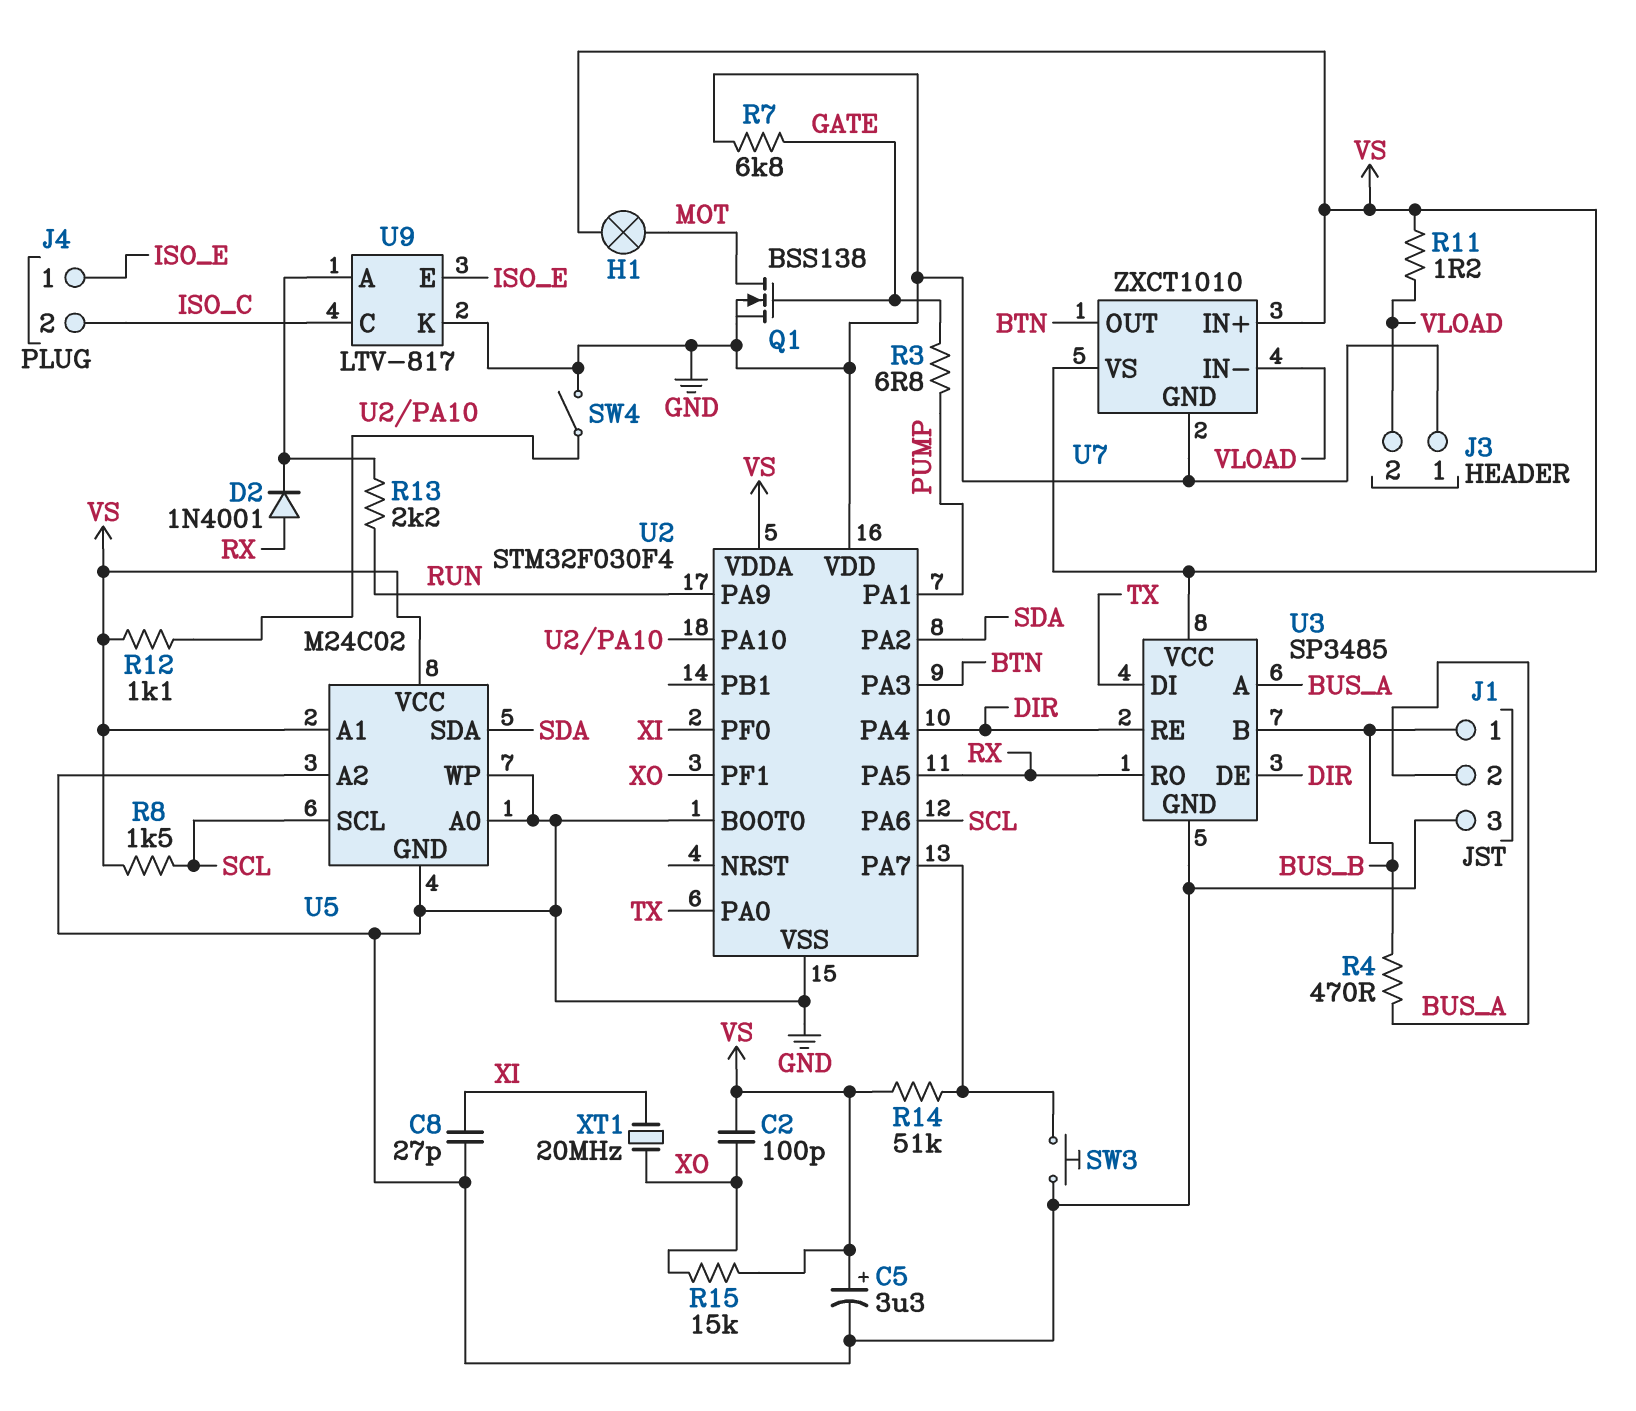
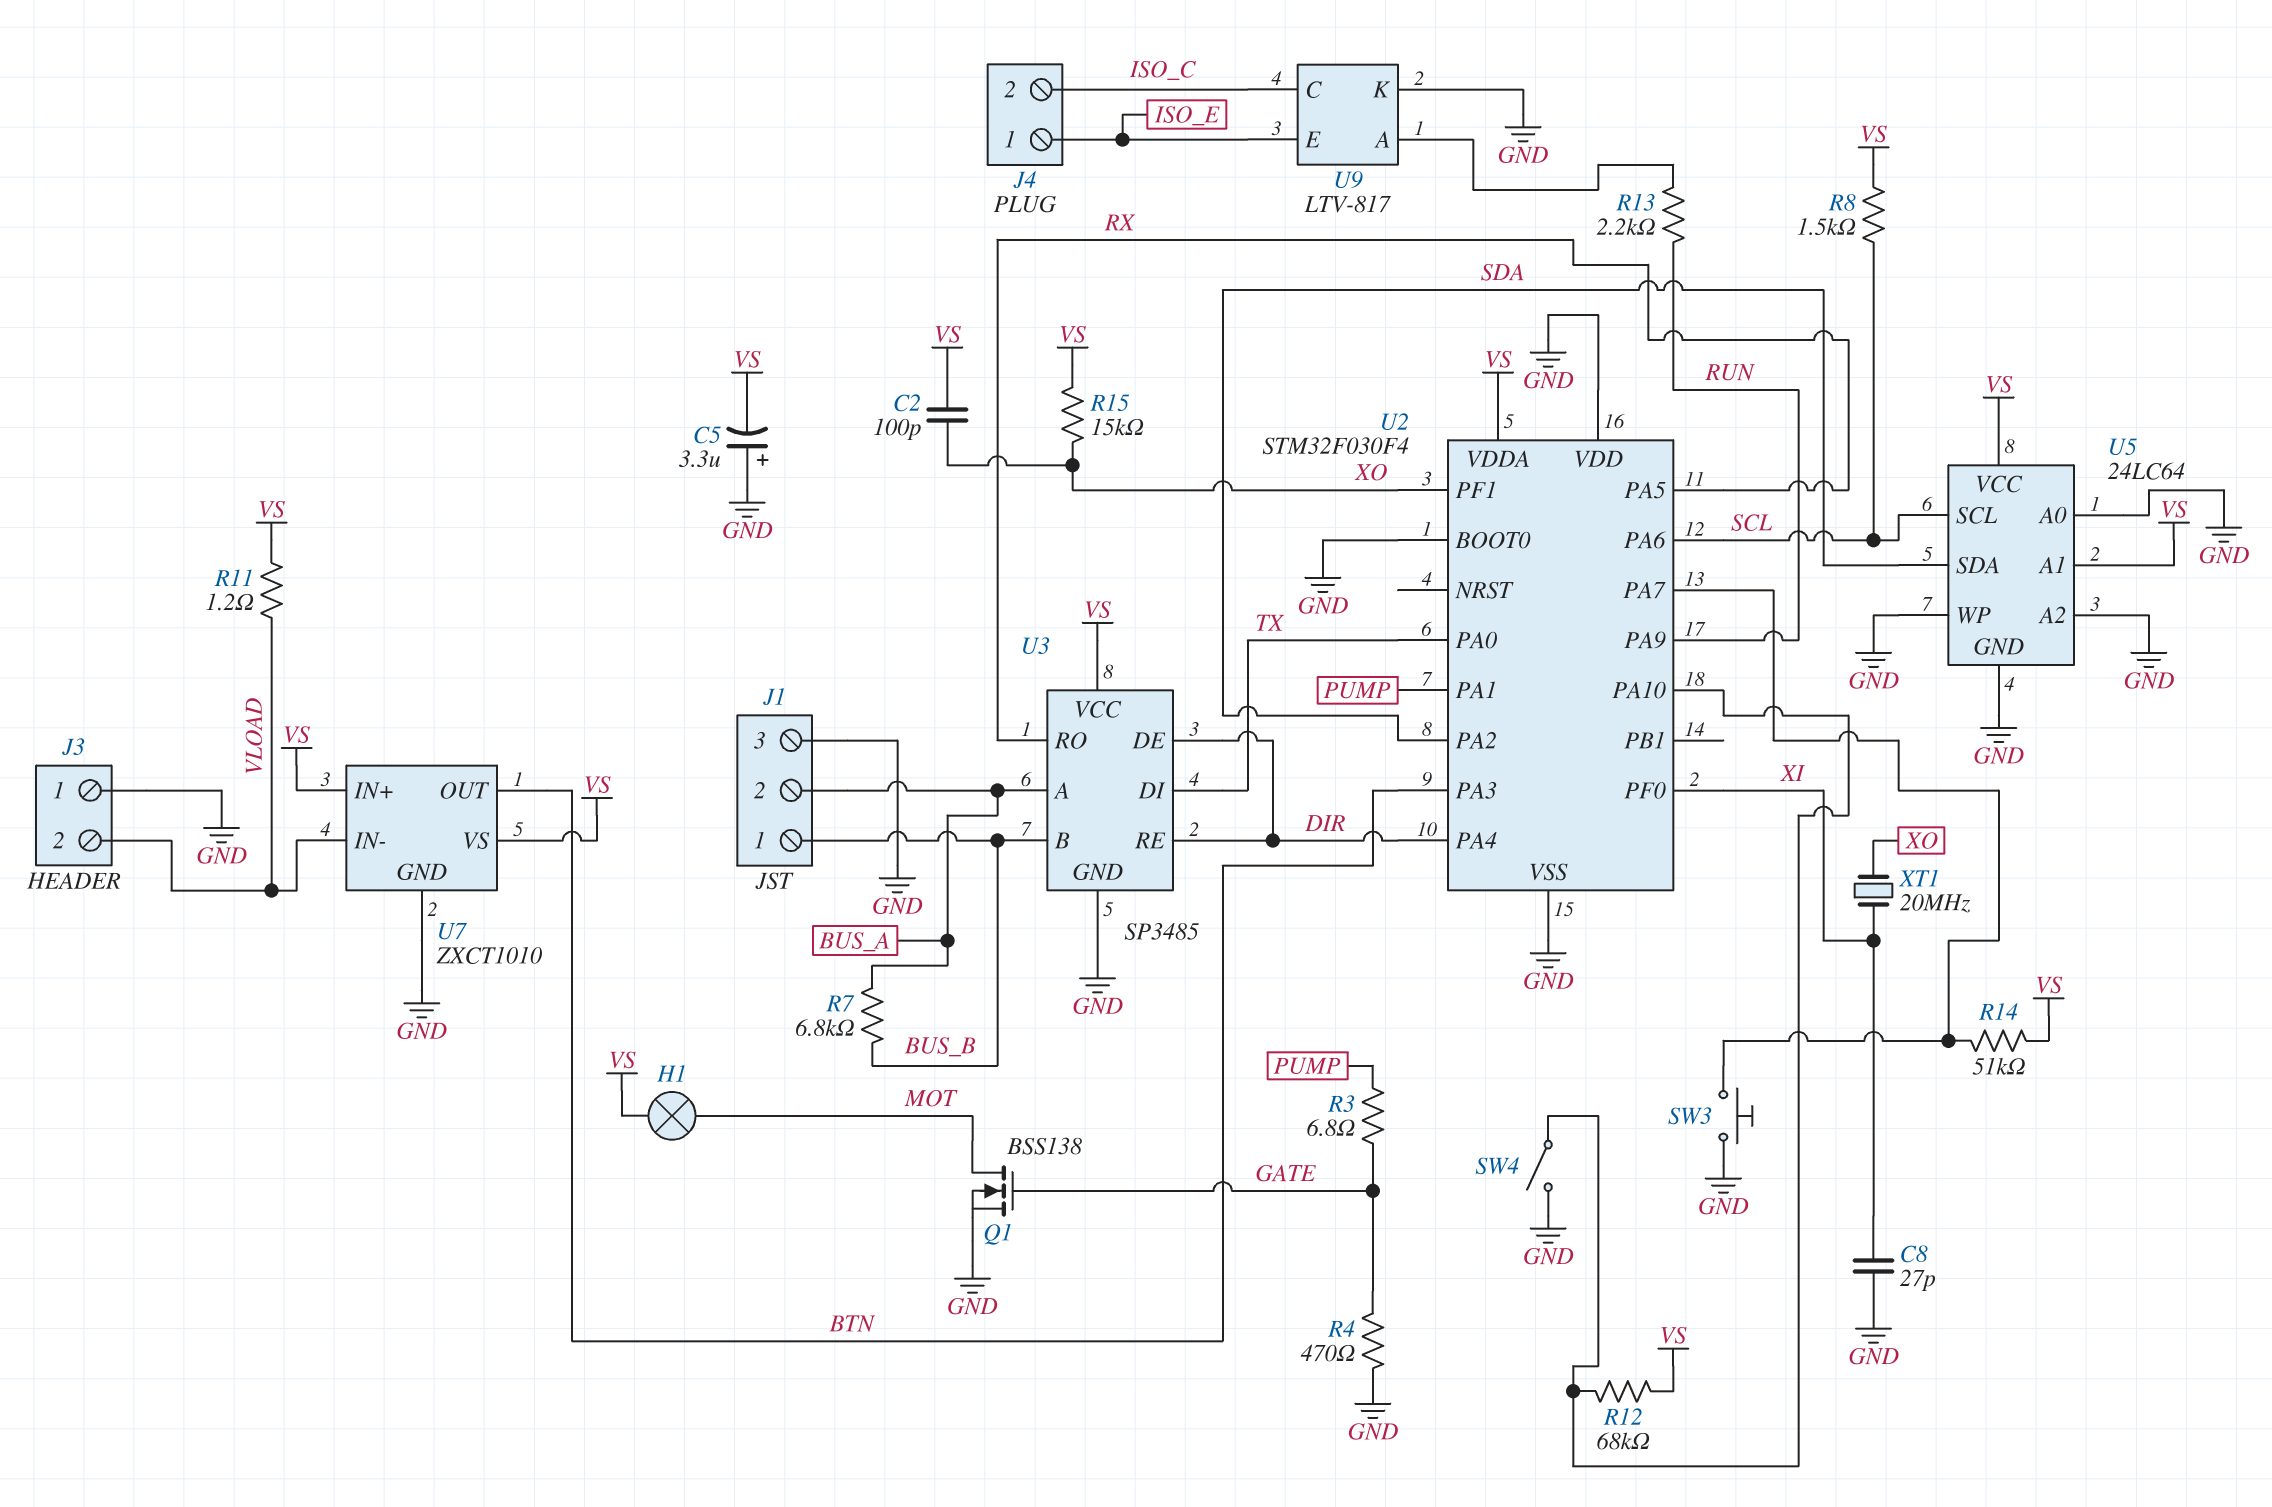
C5: 3.3uF (plus VS, minus GND) -> 3.3uF (plus GND, minus VS)
D2: diode 1N4001 (A RX, K U9/A) -> none
R4: 470 (BUS_A, BUS_B) -> 470 (GATE, GND)
R7: 6.8k (GATE, GND) -> 6.8k (BUS_A, BUS_B)
R12: 1.1k (U2/PA10, VS) -> 68k (U2/PA10, VS)
U5: M24C02 -> 24LC64

